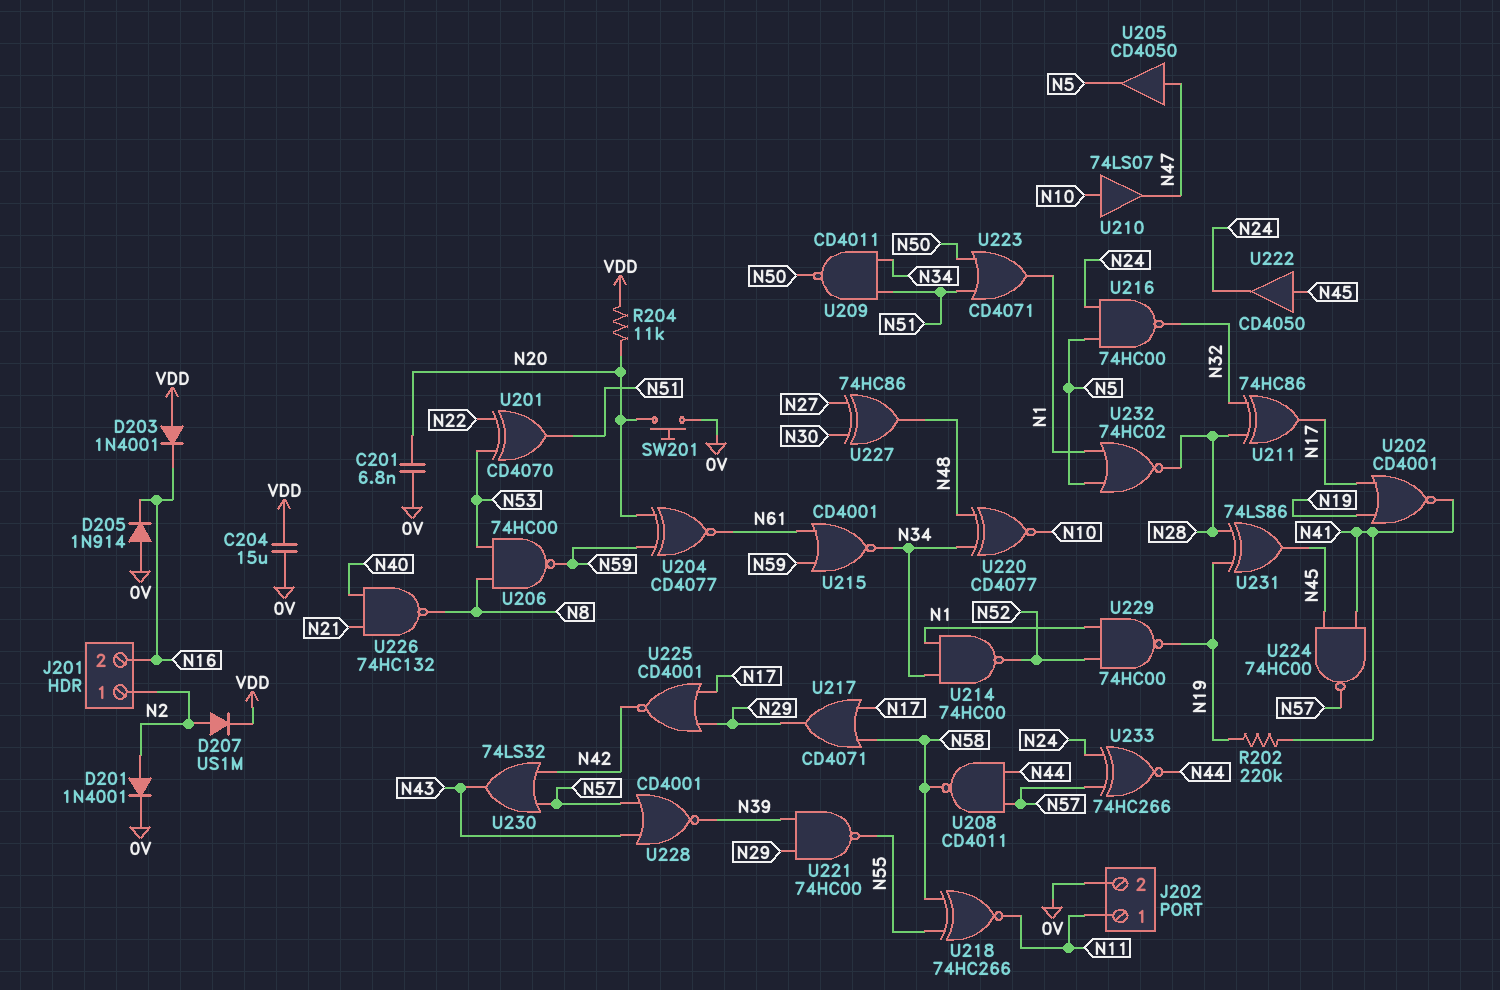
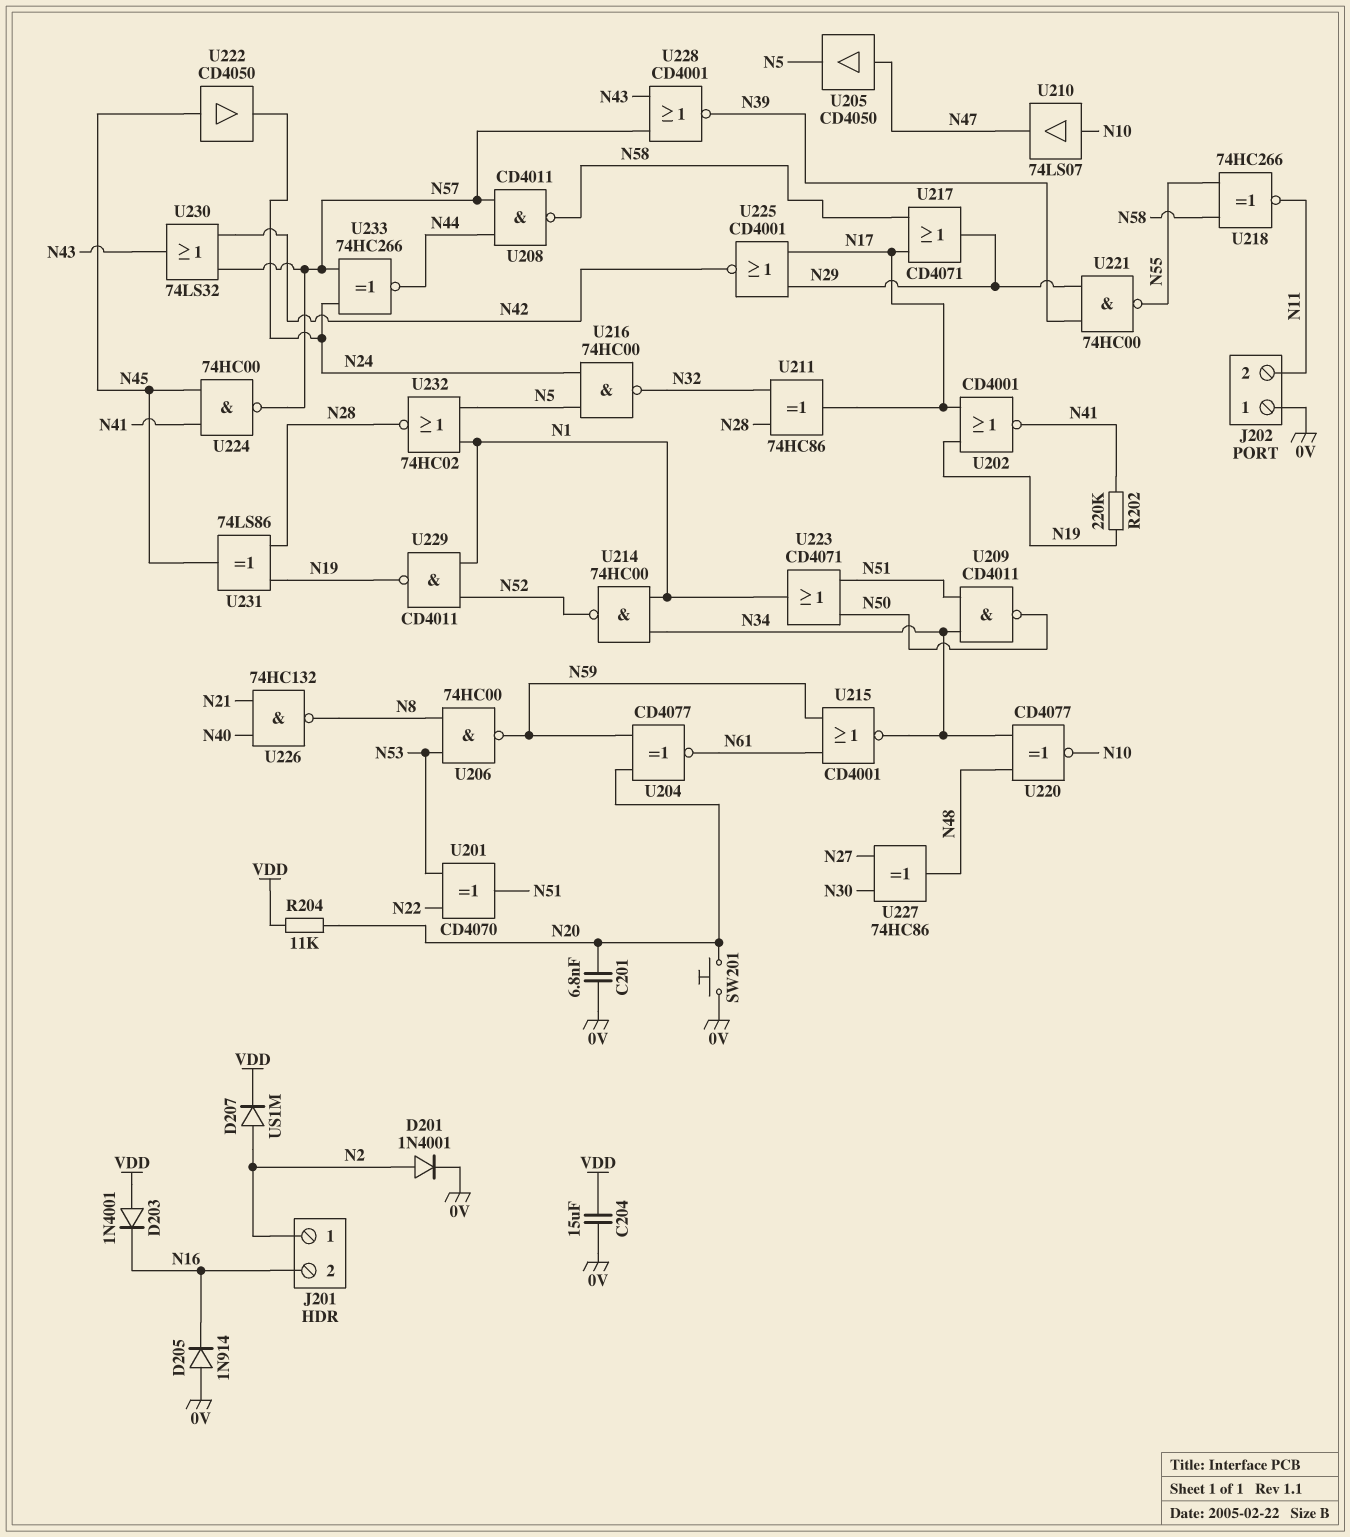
J202 pin 1: N11 -> 0V
J202 pin 2: 0V -> N11
U229: NAND 74HC00 (in N1, in N52, out N19) -> NAND CD4011 (in N1, in N52, out N19)

